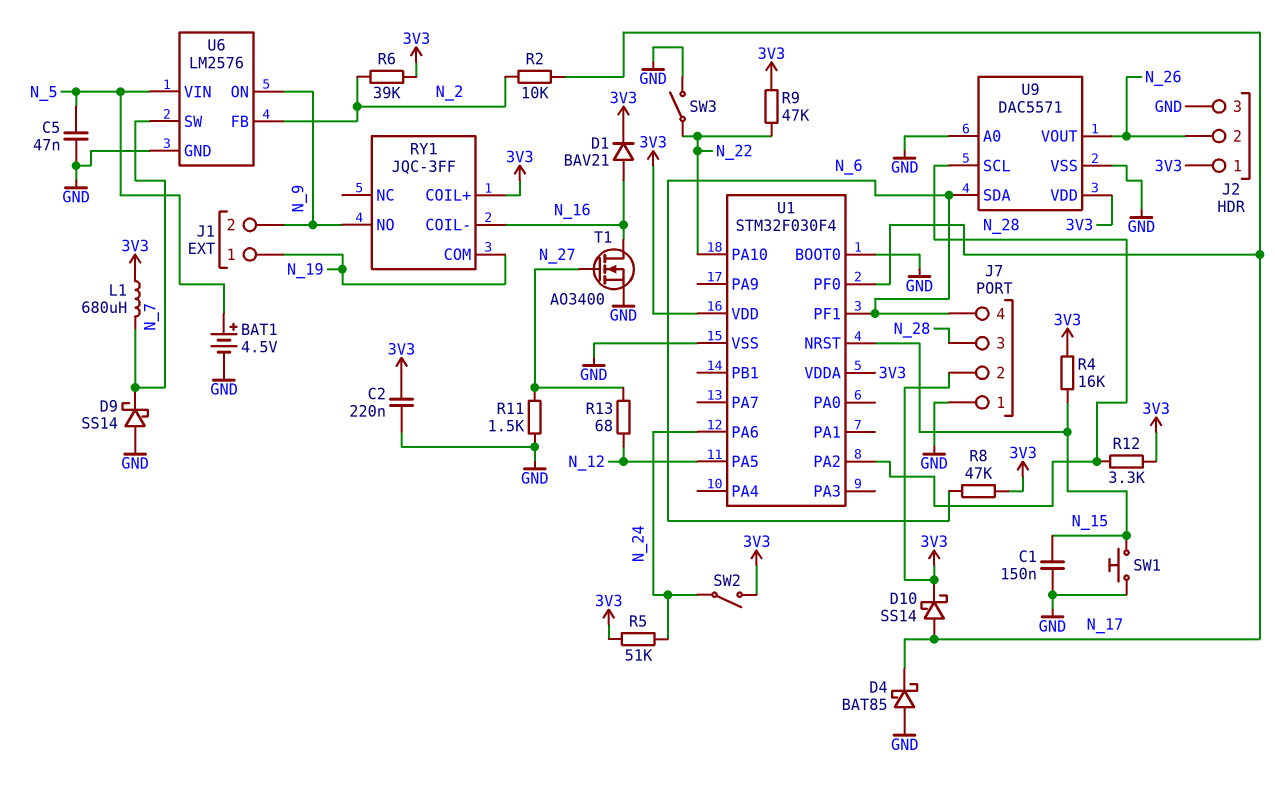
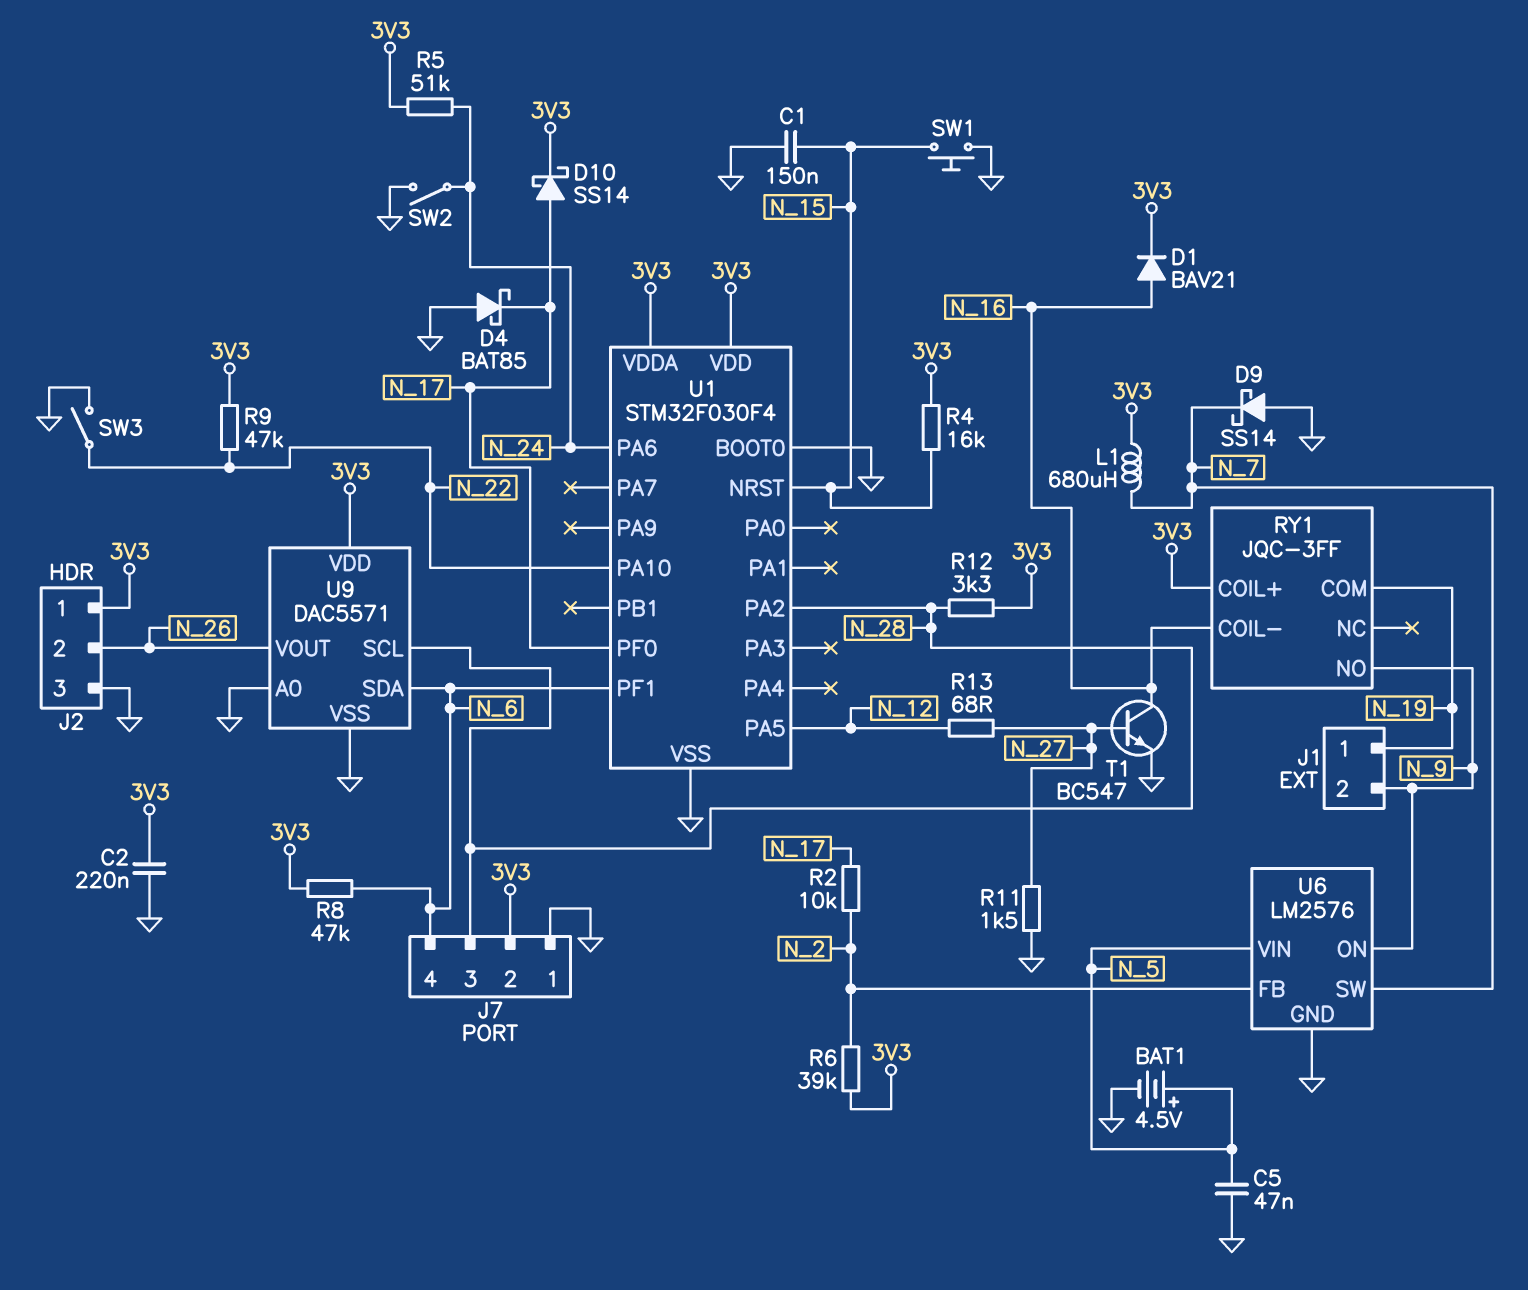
SW2: switch (3V3, N_24) -> switch (GND, N_24)
T1: NMOS AO3400 (G N_27, D N_16, S GND) -> NPN BC547 (B N_27, C N_16, E GND)

